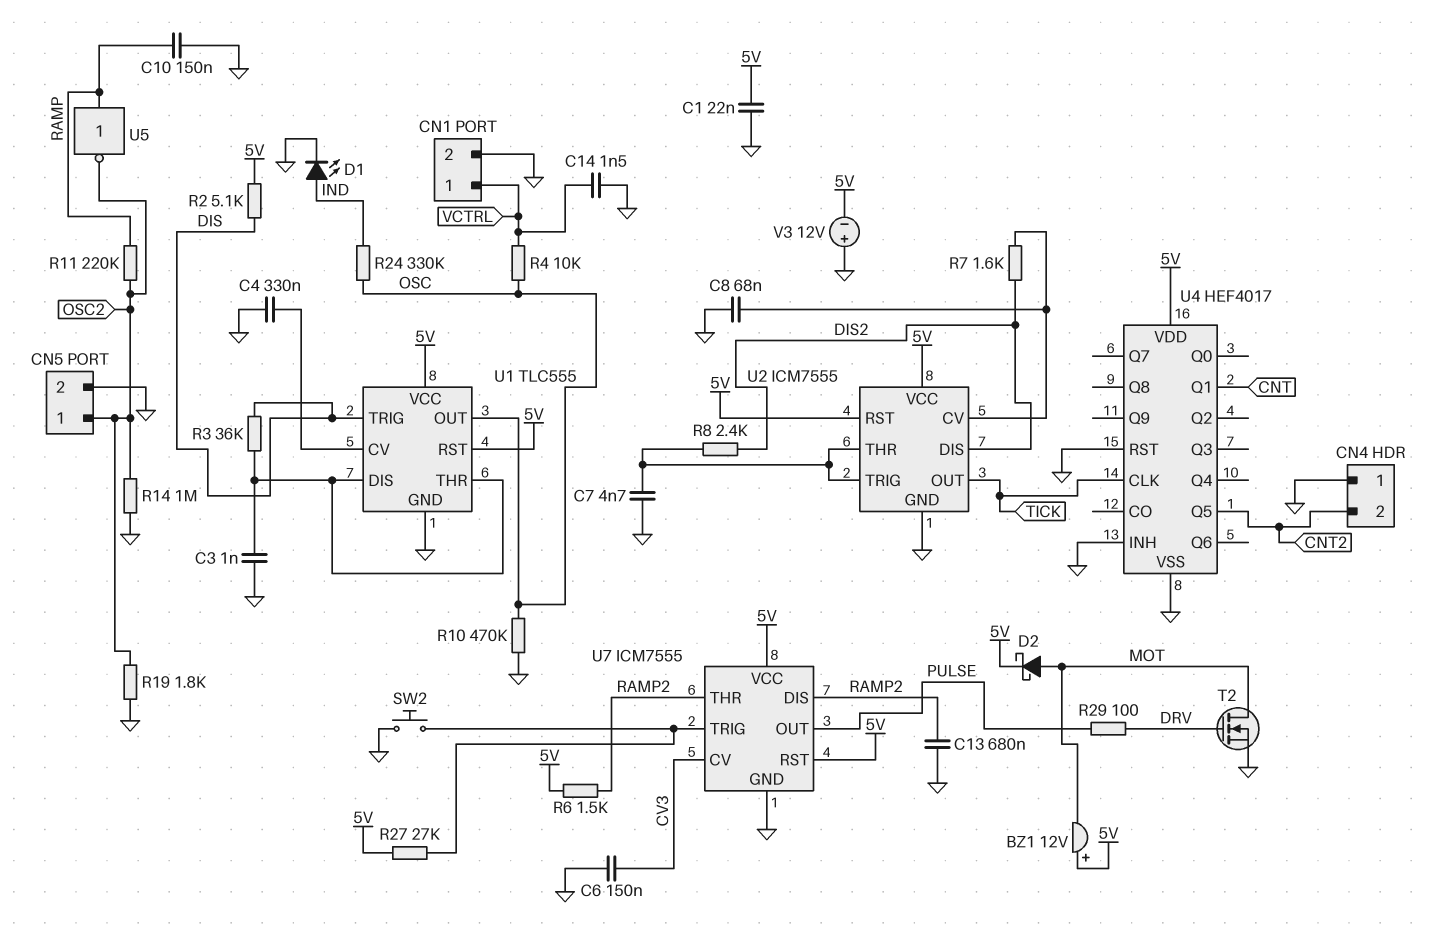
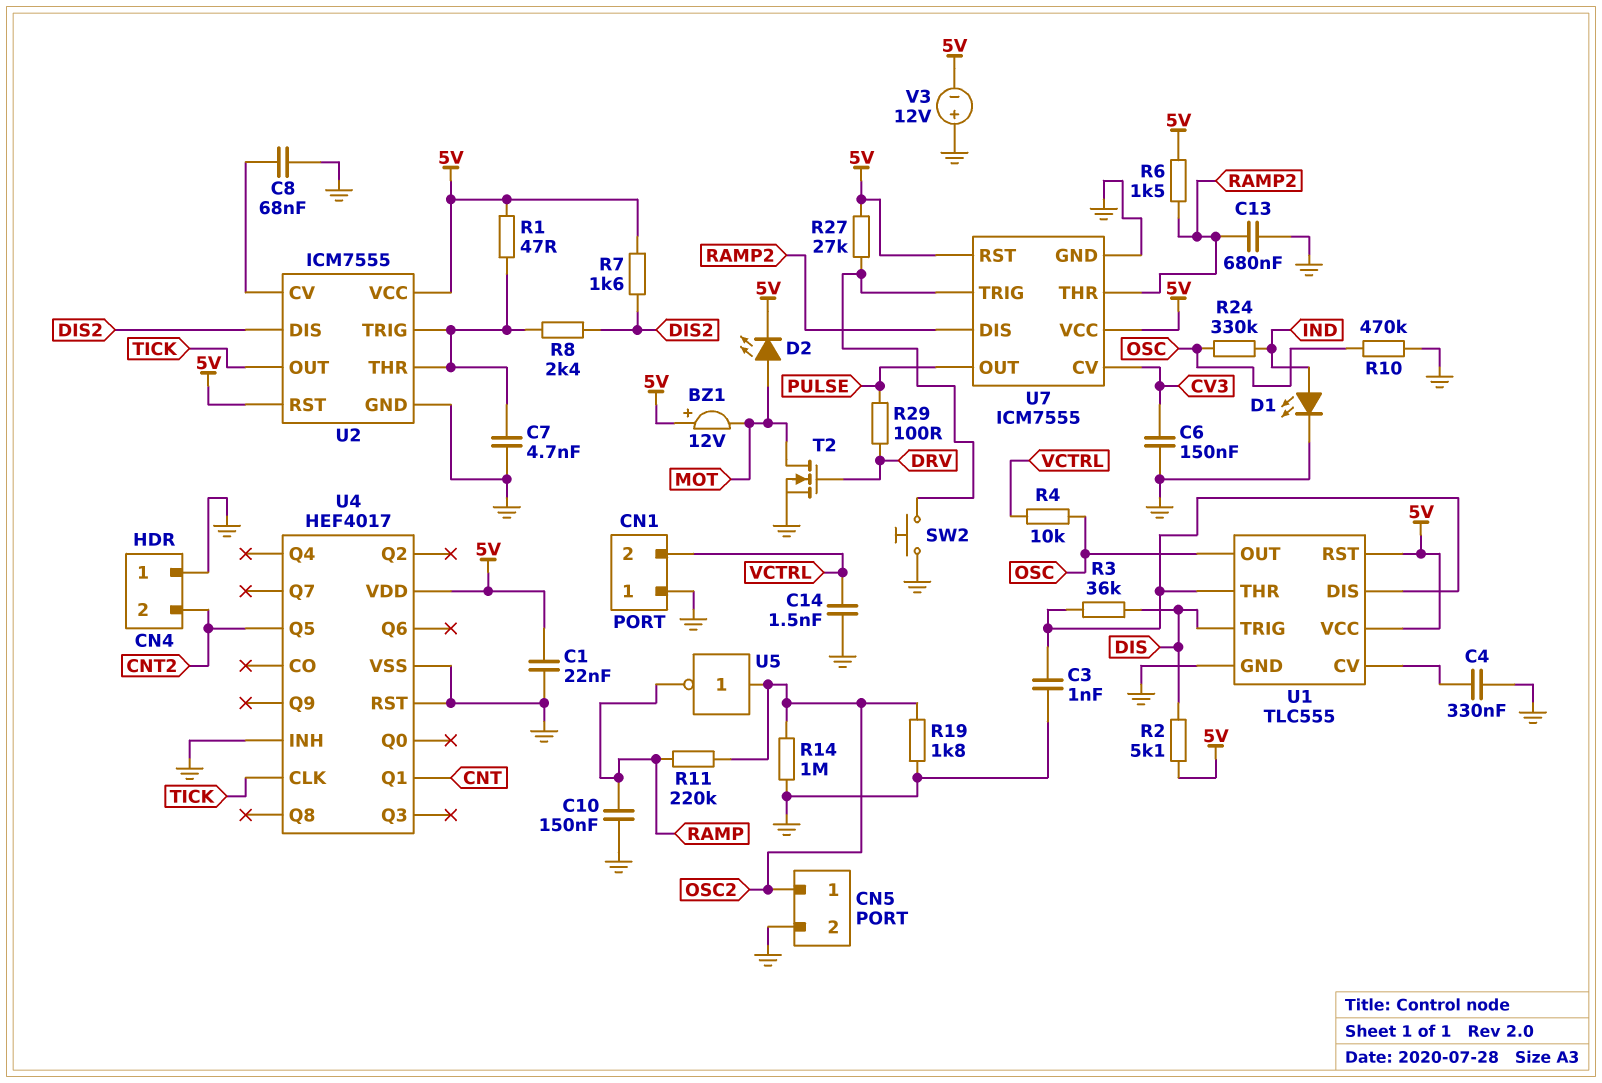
CN1 pin 1: VCTRL -> GND
CN1 pin 2: GND -> VCTRL
D2: schottky (A MOT, K 5V) -> LED (A MOT, K 5V)
R1: none -> 47 (5V, U2/THR)
R7: 1.6k (DIS2, U2/CV) -> 1.6k (5V, DIS2)
U5: NOT (in RAMP, out OSC2) -> NOT (in OSC2, out RAMP)

